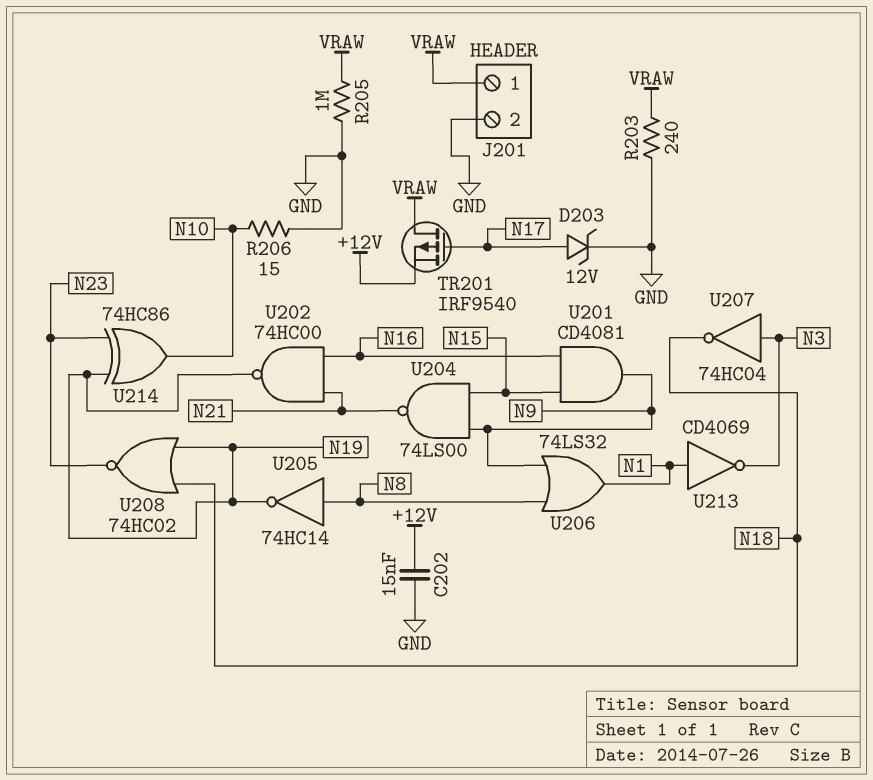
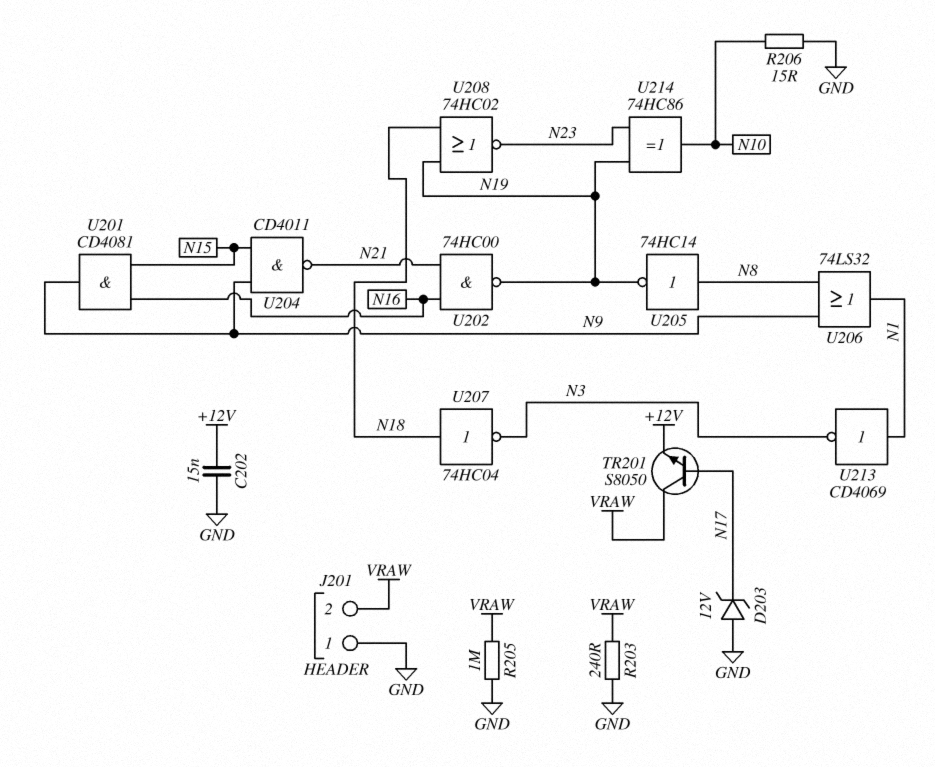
D203: zener 12V (A N17, K GND) -> zener 12V (A GND, K N17)
J201 pin 1: VRAW -> GND
J201 pin 2: GND -> VRAW
TR201: PMOS IRF9540 (G N17, D VRAW, S +12V) -> NPN S8050 (B N17, C VRAW, E +12V)
U204: NAND 74LS00 (in N9, in N15, out N21) -> NAND CD4011 (in N9, in N15, out N21)
U207: NOT 74HC04 (in N3, out N18) -> NOT 74HC04 (in N18, out N3)

